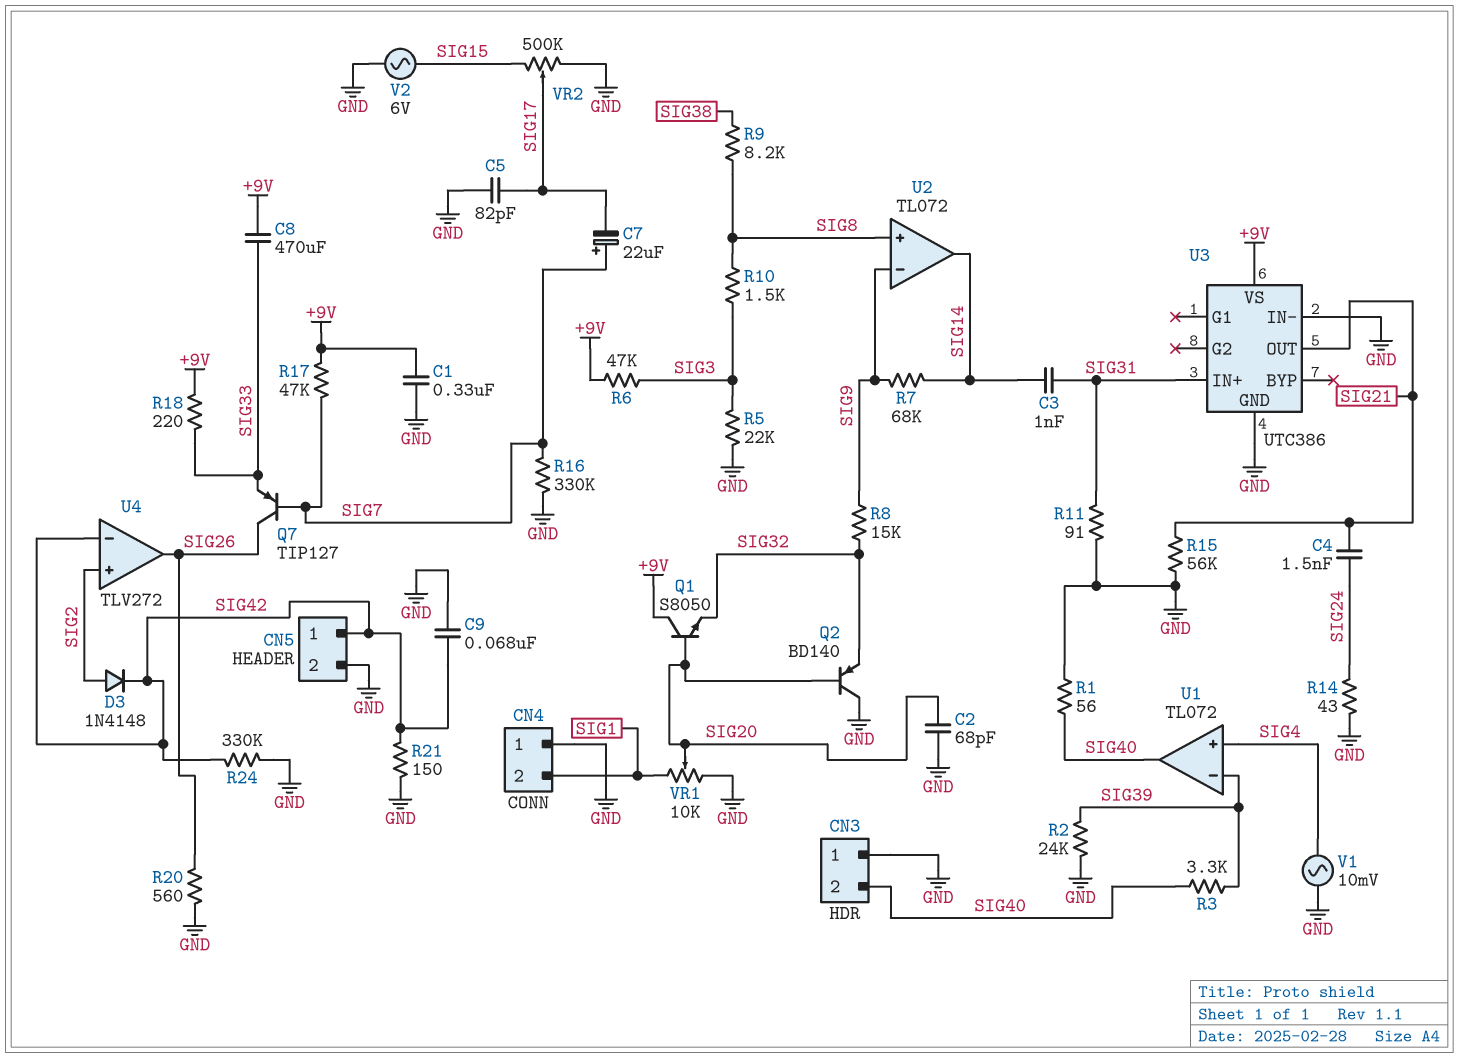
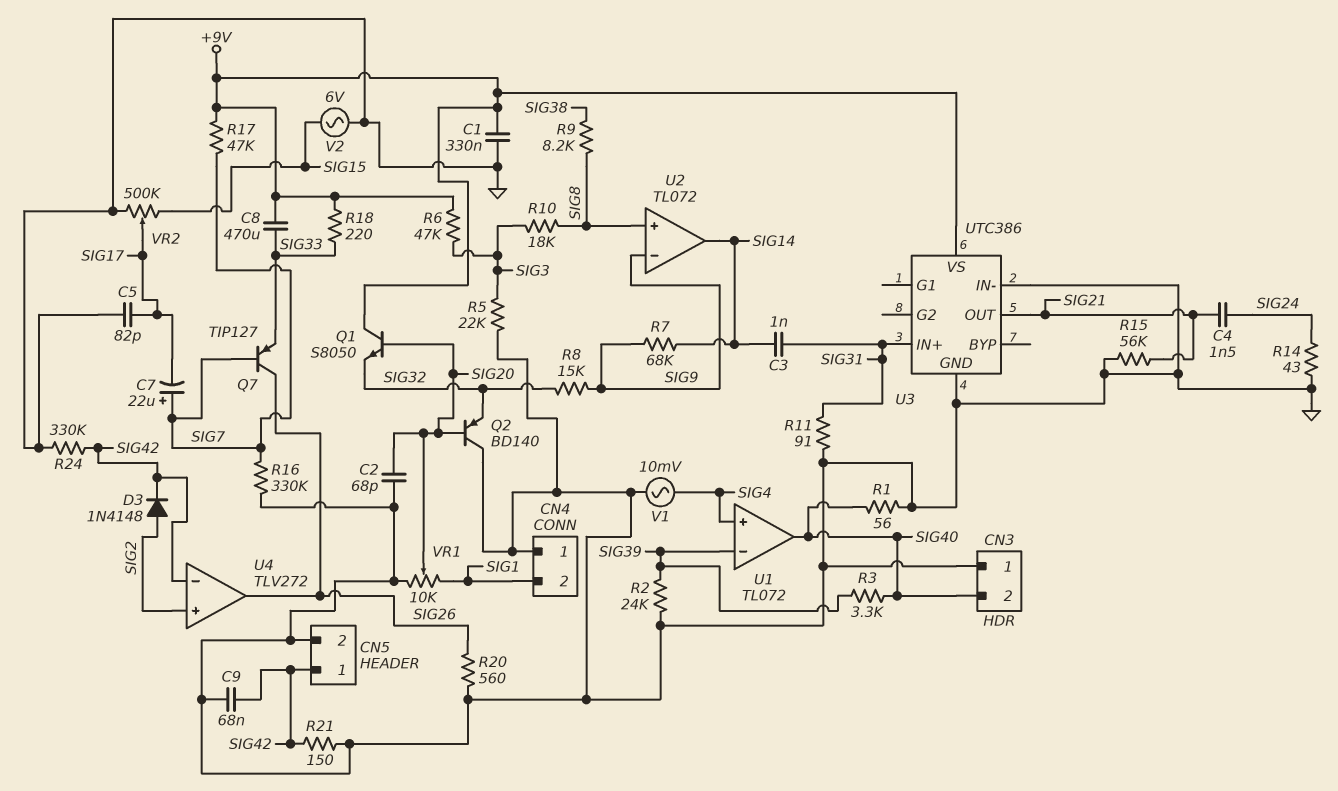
R10: 1.5k (SIG3, SIG8) -> 18k (SIG3, SIG8)

